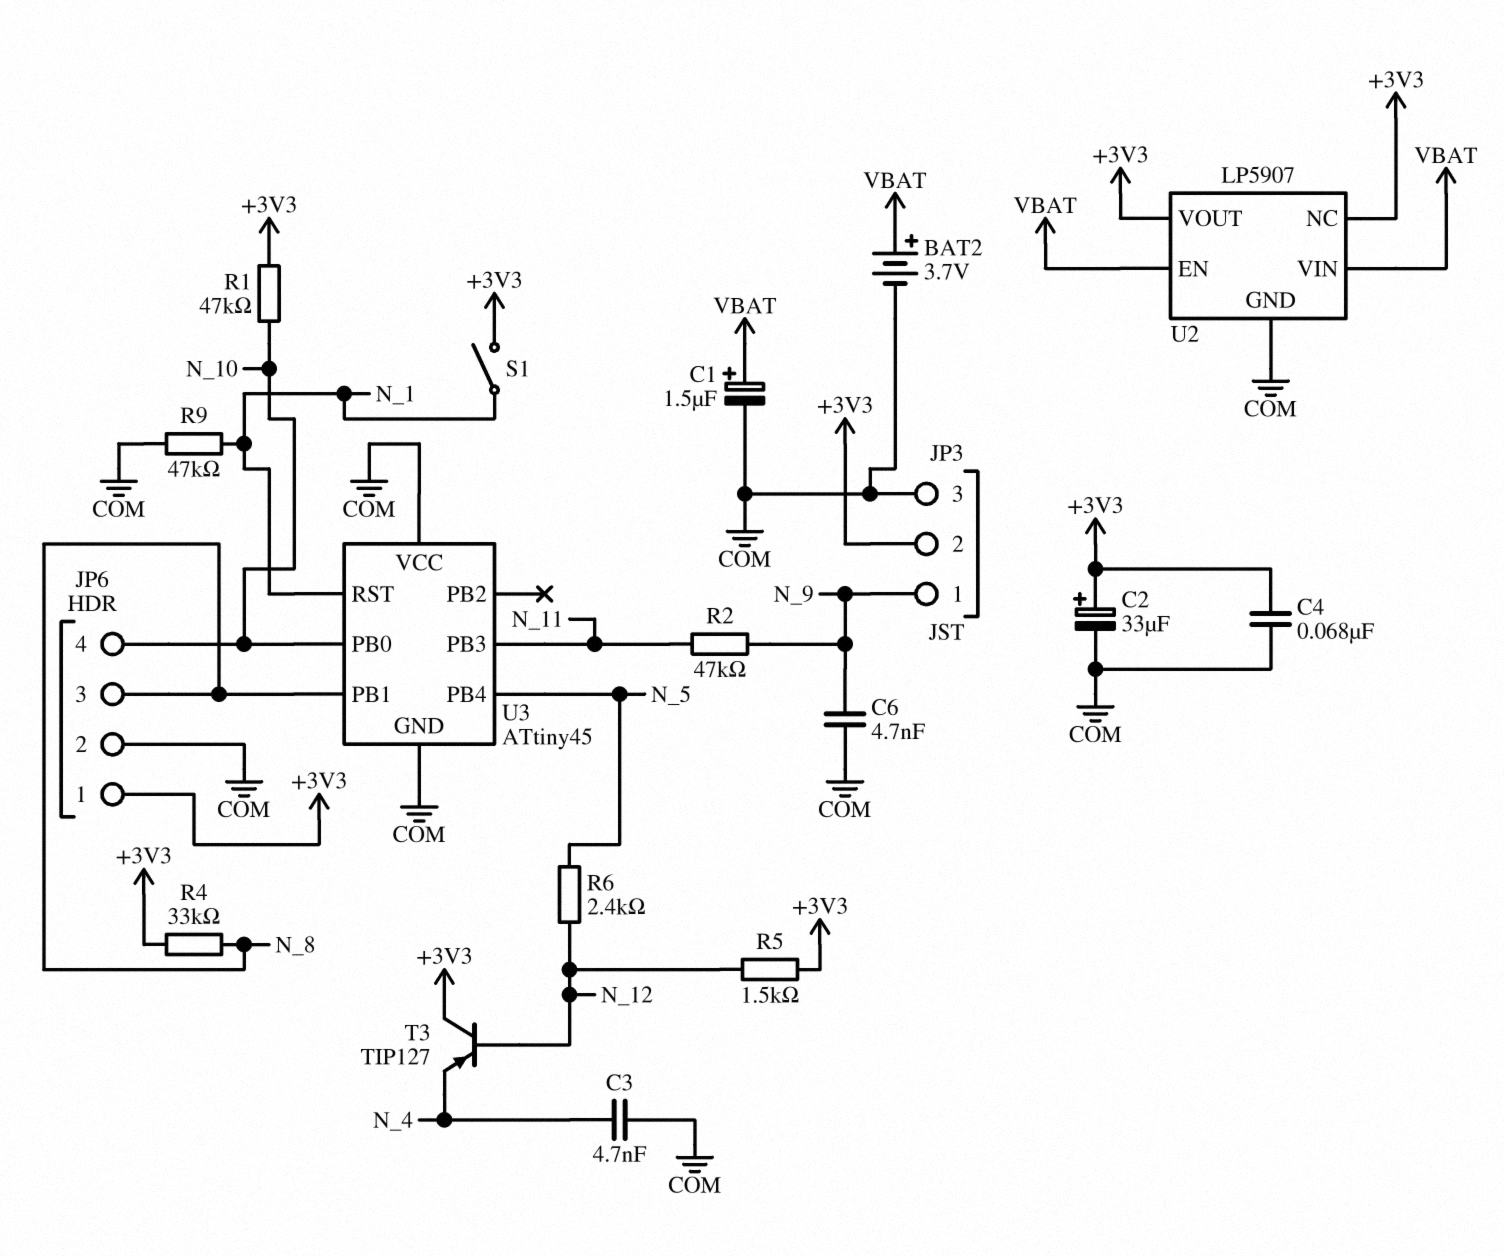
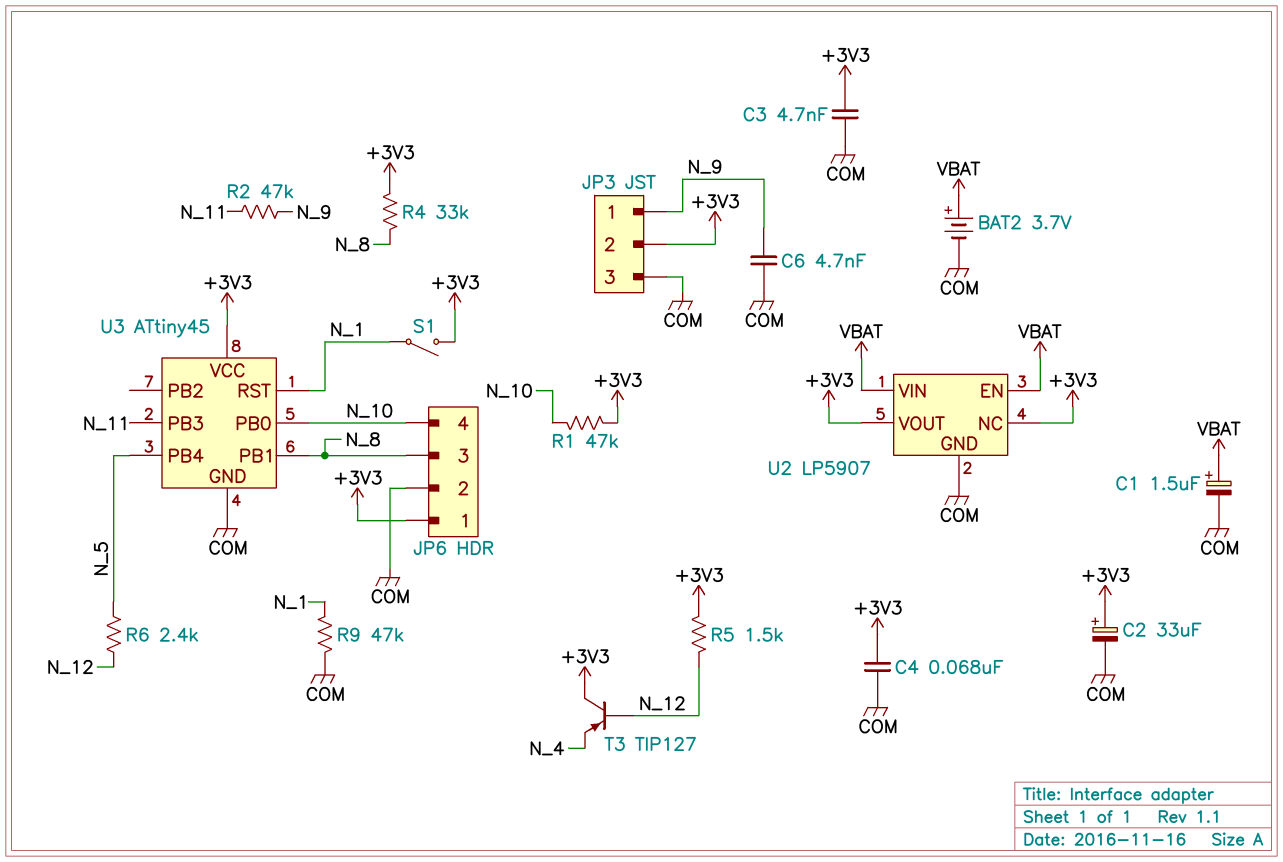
C3: 4.7nF (COM, N_4) -> 4.7nF (+3V3, COM)
U3 pin VCC: COM -> +3V3

